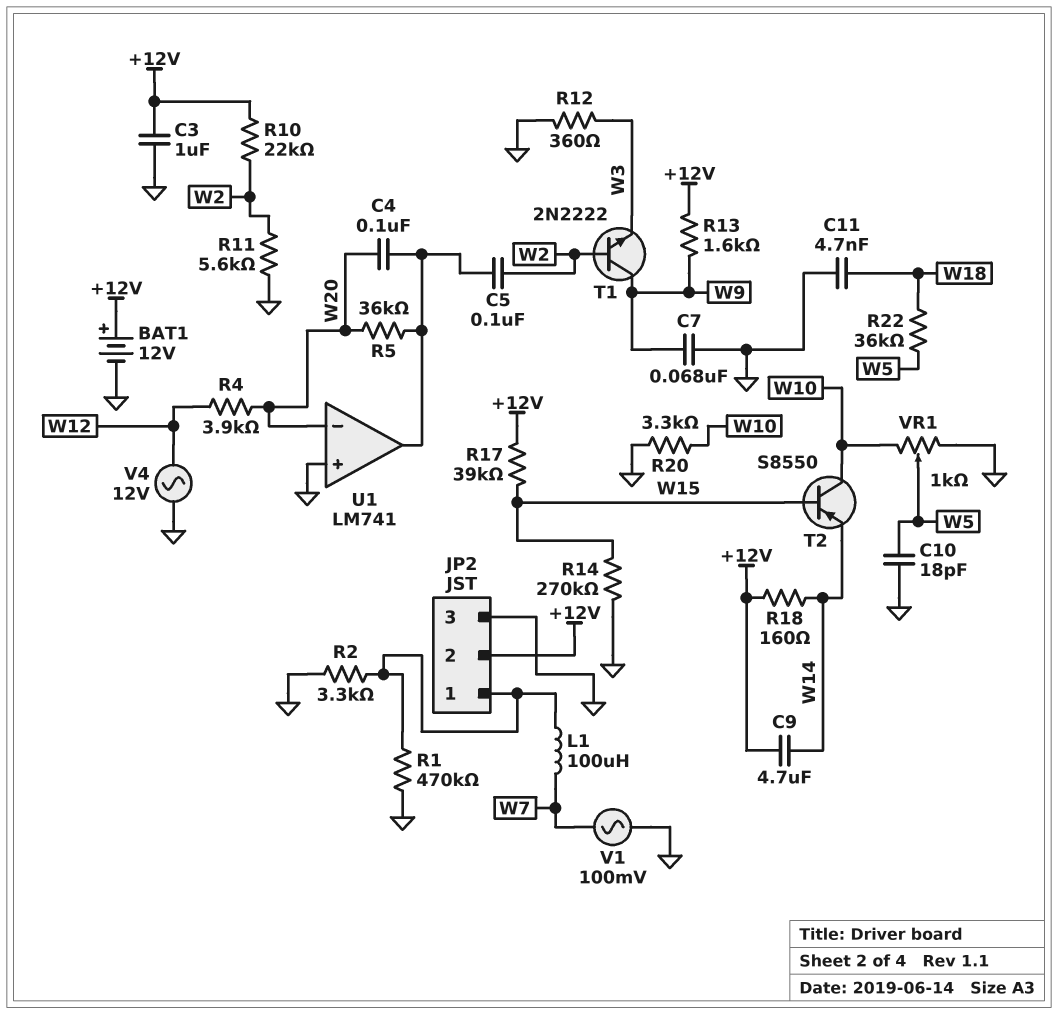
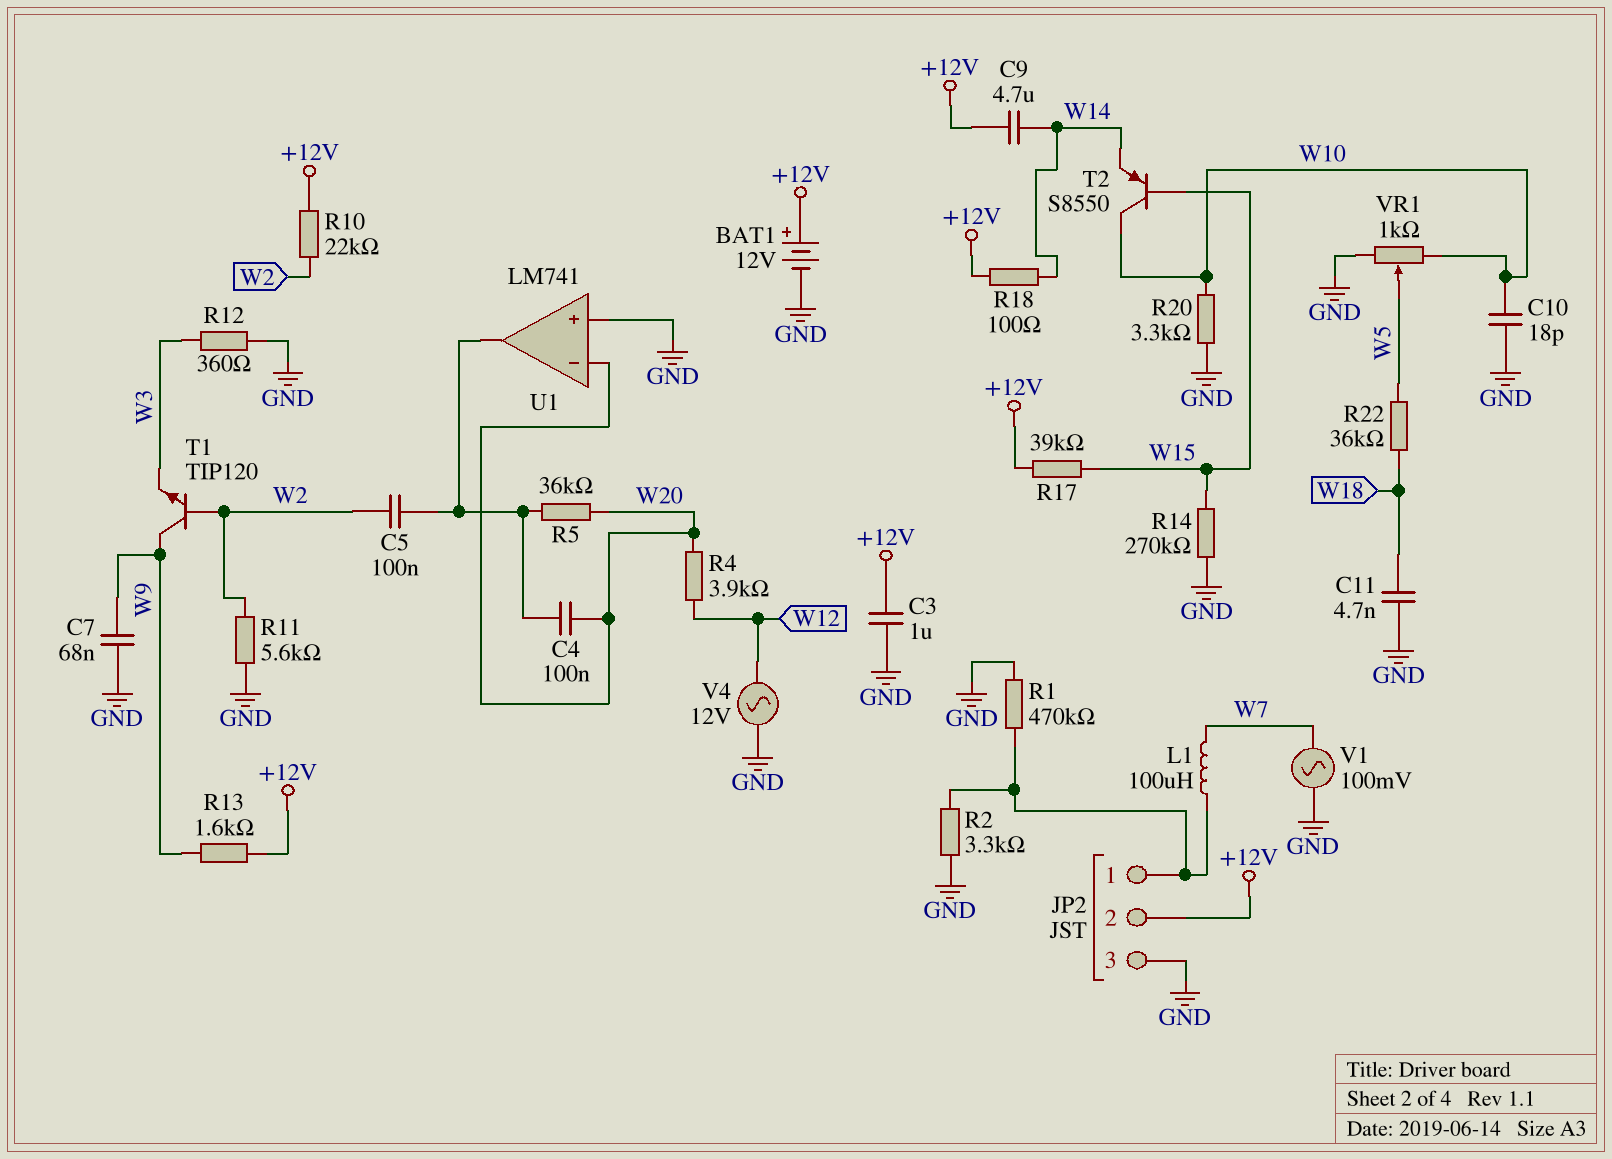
C10: 18pF (GND, W5) -> 18pF (GND, W10)
R18: 160 (+12V, W14) -> 100 (+12V, W14)
T1: NPN 2N2222 (B W2, C W9, E W3) -> NPN TIP120 (B W2, C W9, E W3)

